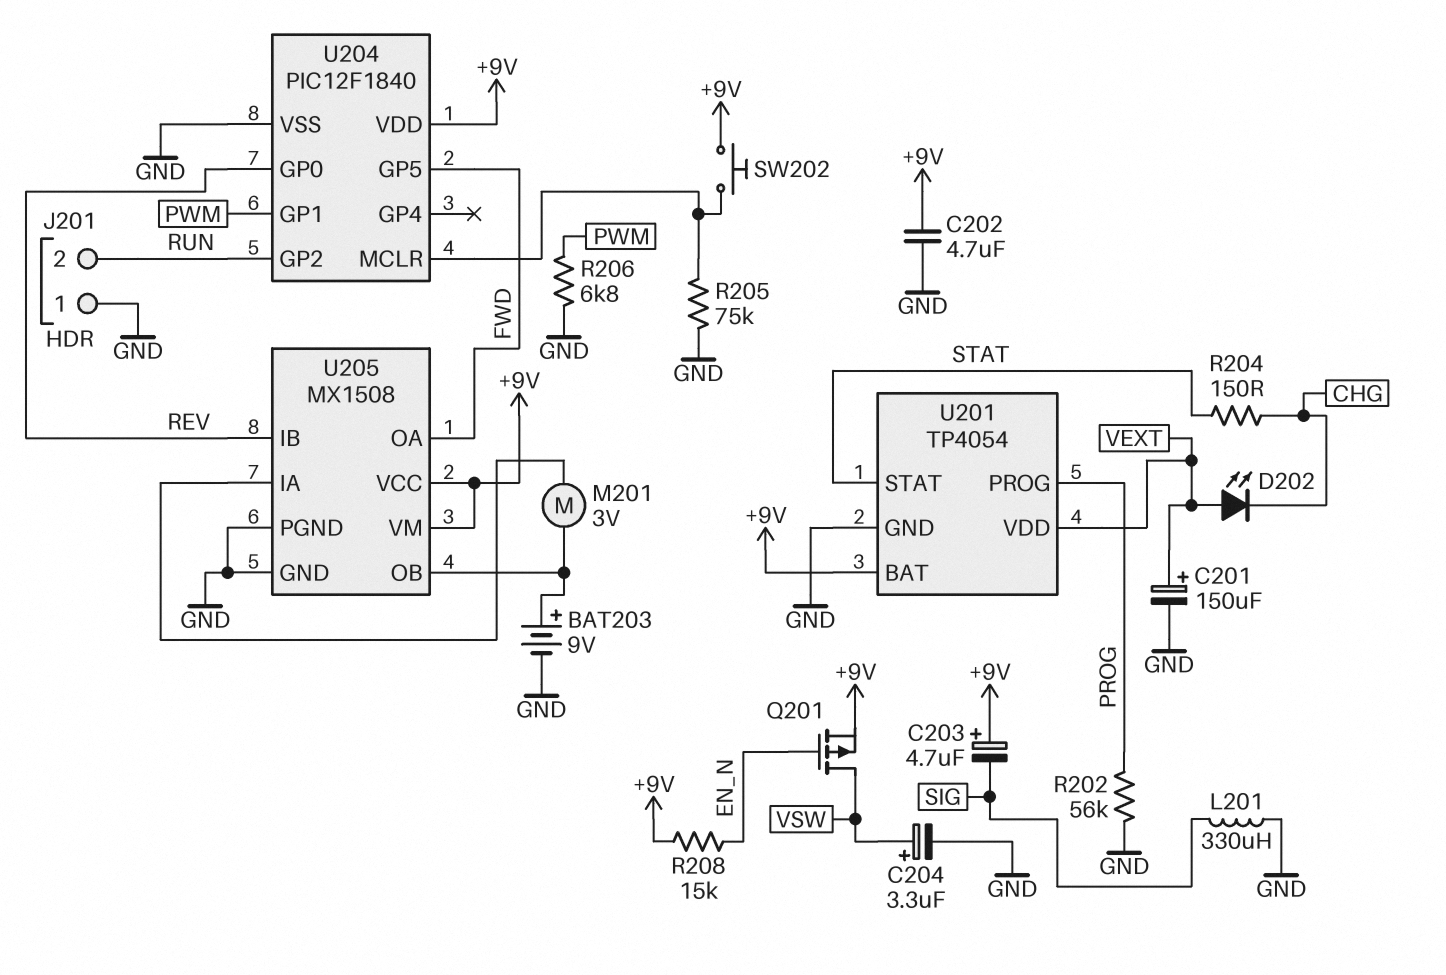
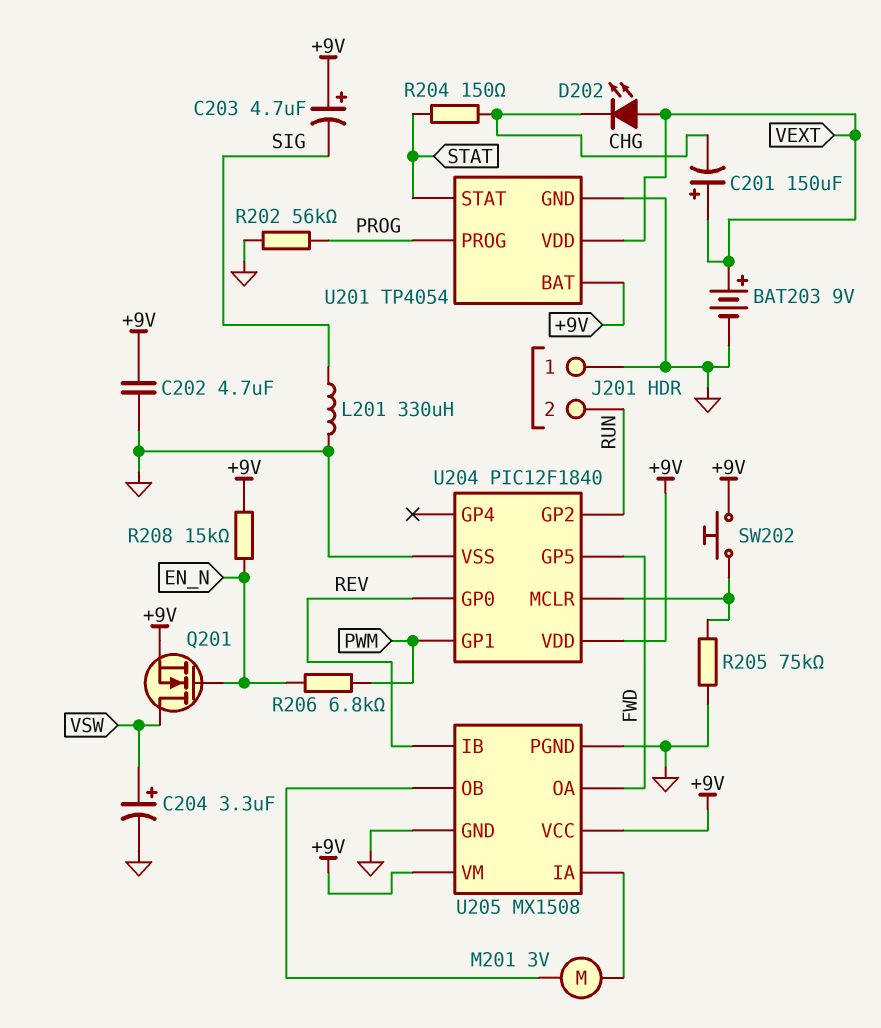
BAT203: 9V (plus U205/OB, minus GND) -> 9V (plus VEXT, minus GND)
C201: 150uF (plus VEXT, minus GND) -> 150uF (plus VEXT, minus CHG)
Q201: PMOS (G EN_N, D VSW, S +9V) -> NMOS (G EN_N, D VSW, S +9V)
R206: 6.8k (GND, PWM) -> 6.8k (EN_N, PWM)

